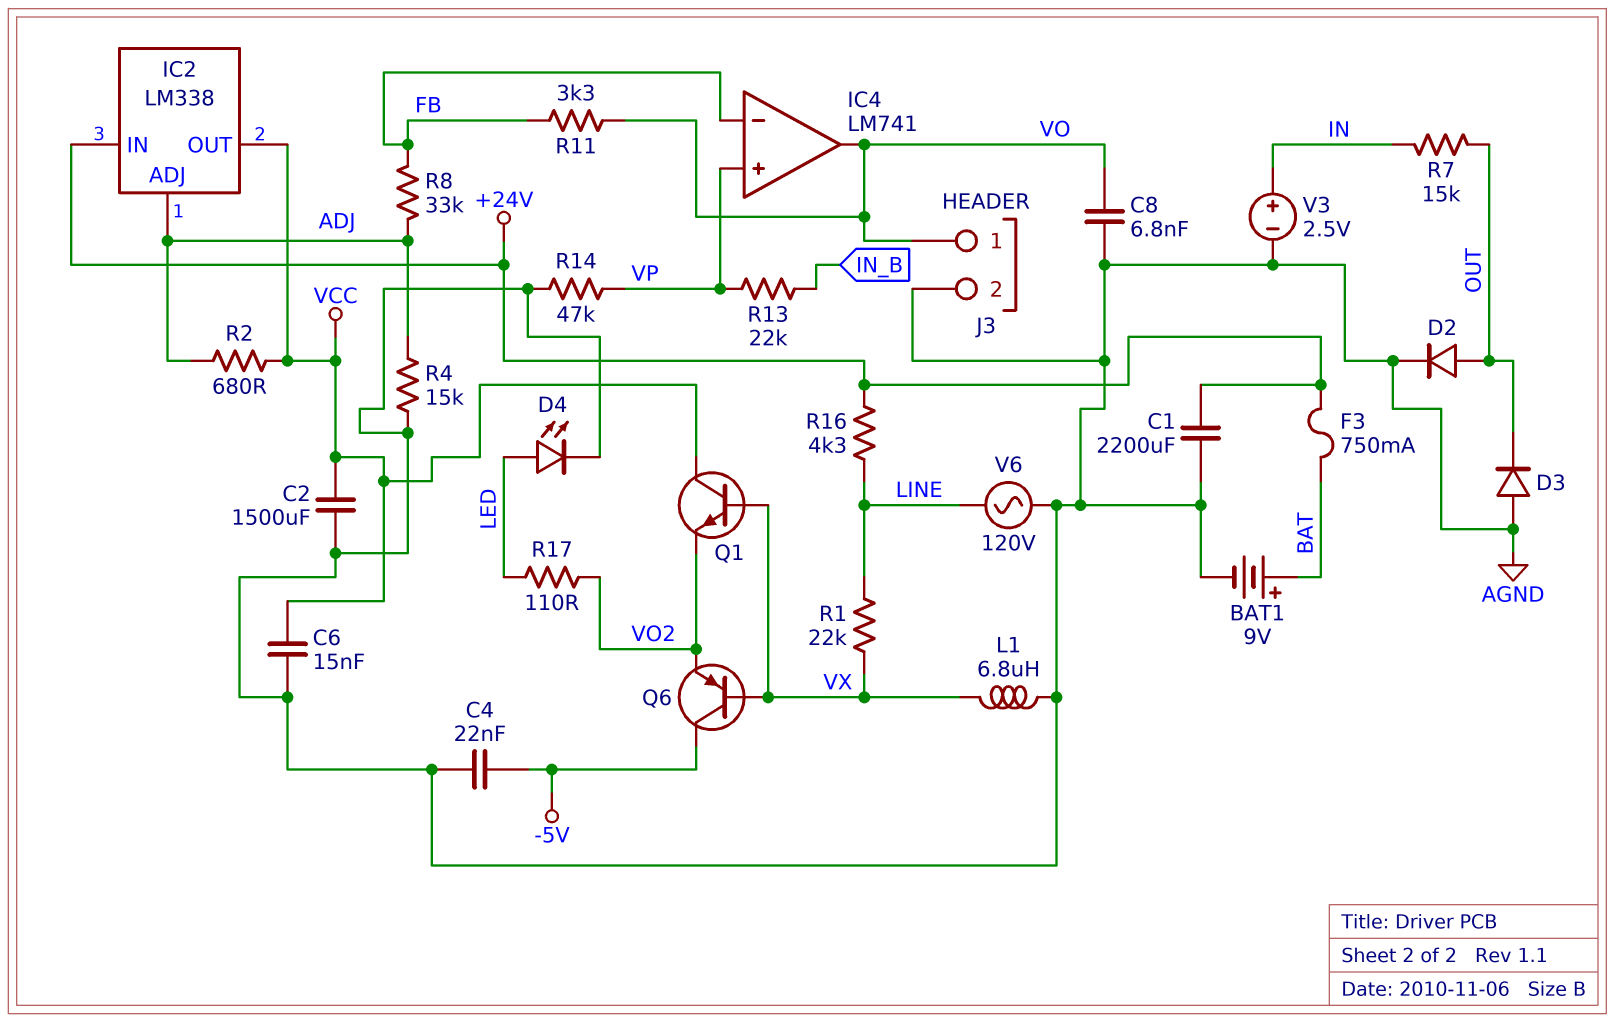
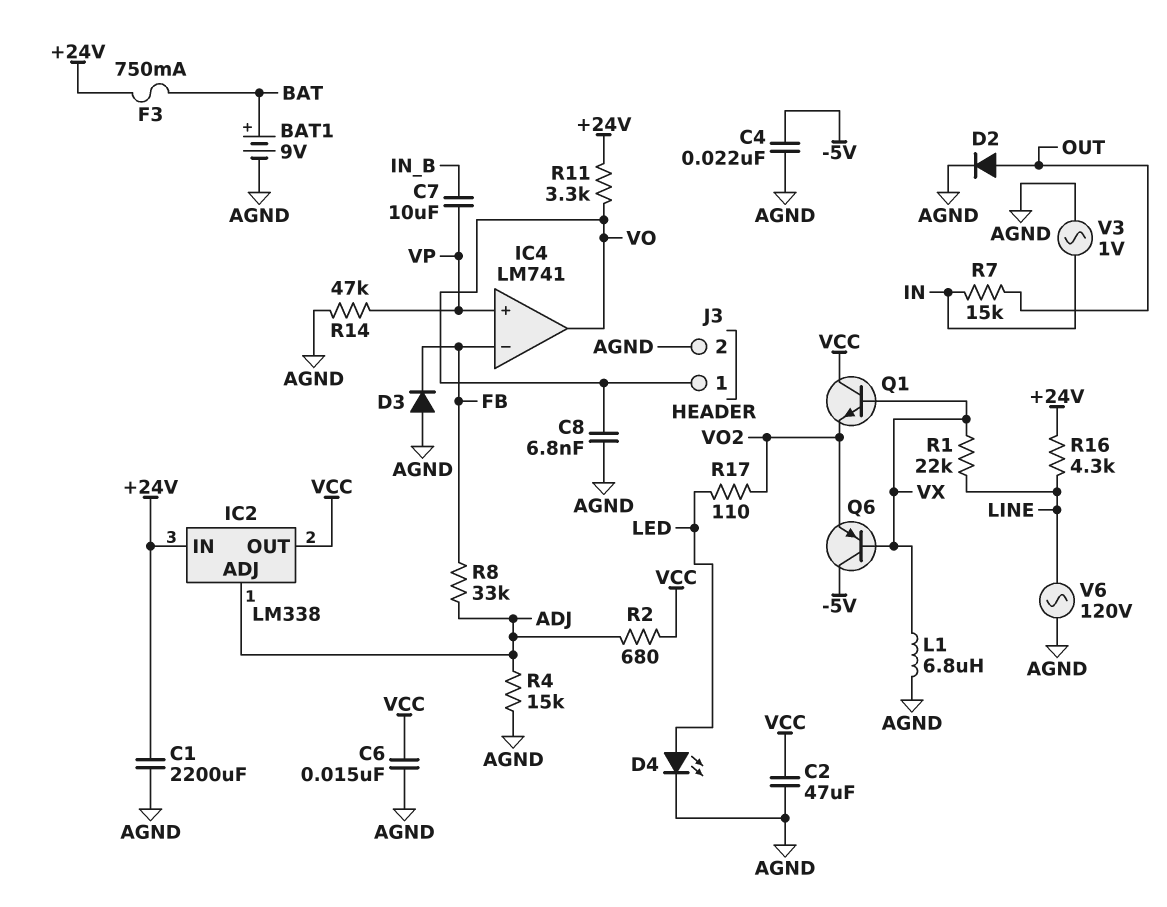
C2: 1500uF (AGND, VCC) -> 47uF (AGND, VCC)
C7: none -> 10uF (IN_B, VP)
D3: diode (A AGND, K OUT) -> diode (A AGND, K FB)
R11: 3.3k (FB, VO) -> 3.3k (+24V, VO)
R13: 22k (IN_B, VP) -> none
V3: 2.5V (plus IN, minus AGND) -> AC 1V (AGND, IN)

